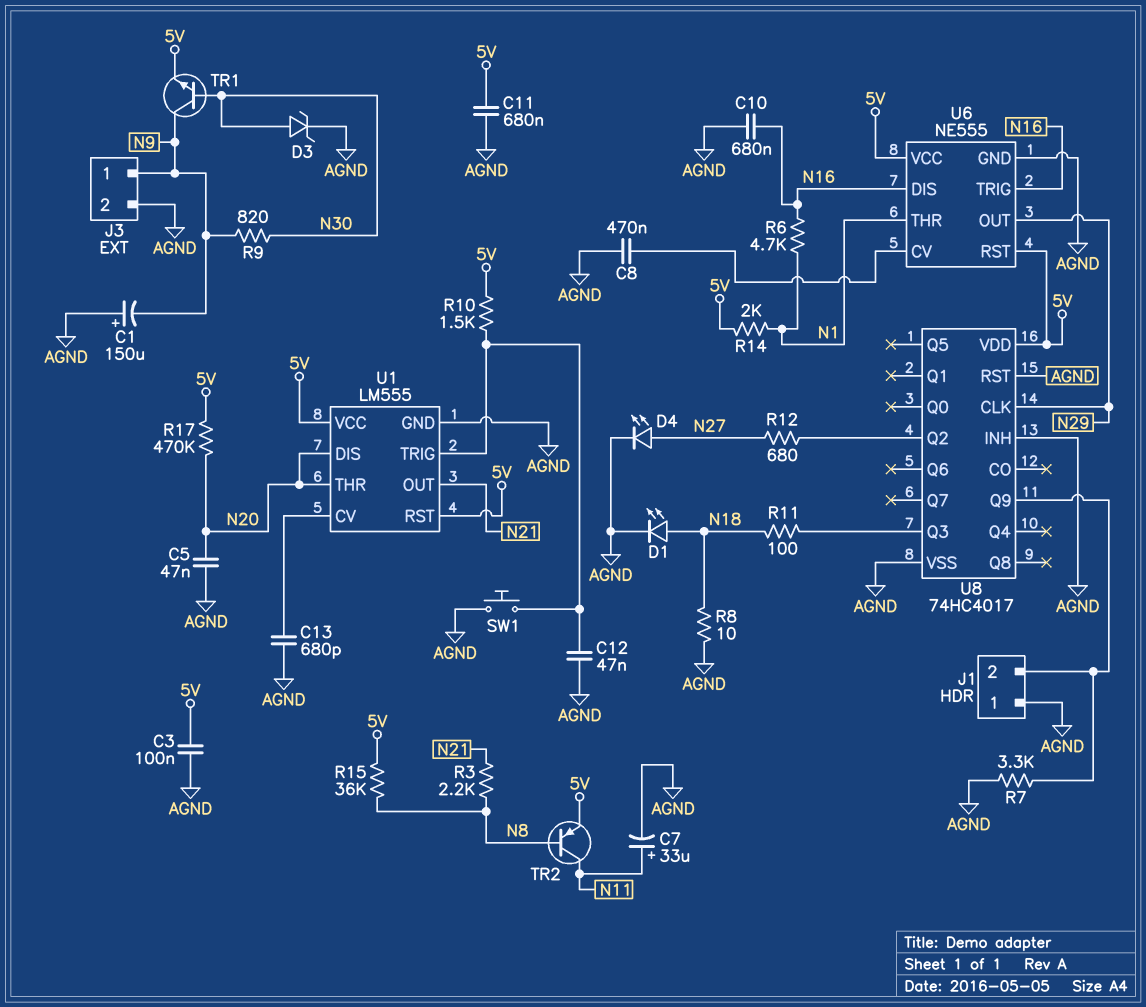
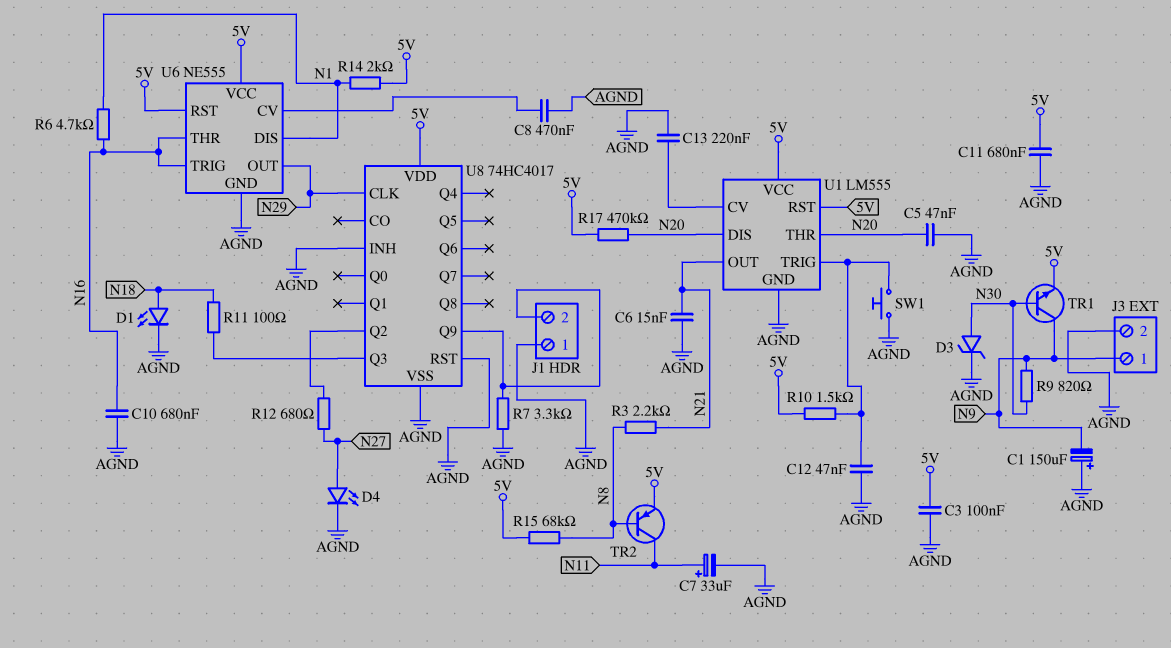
C6: none -> 15nF (AGND, N21)
C13: 680pF (AGND, U1/CV) -> 220nF (AGND, U1/CV)
R8: 10 (AGND, N18) -> none
R15: 36k (5V, N8) -> 68k (5V, N8)
U6 pin DIS: N16 -> N1
U6 pin THR: N1 -> N16

